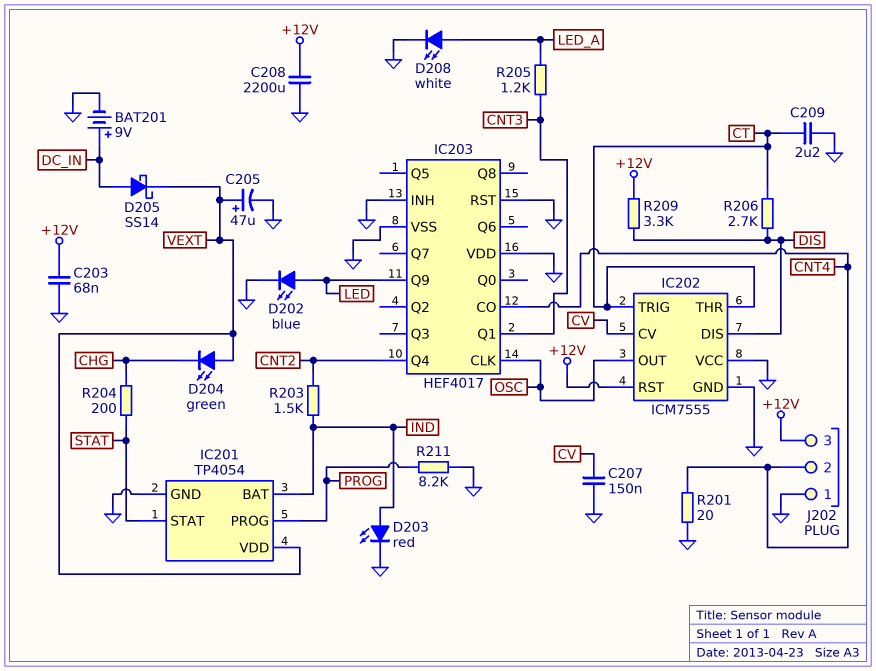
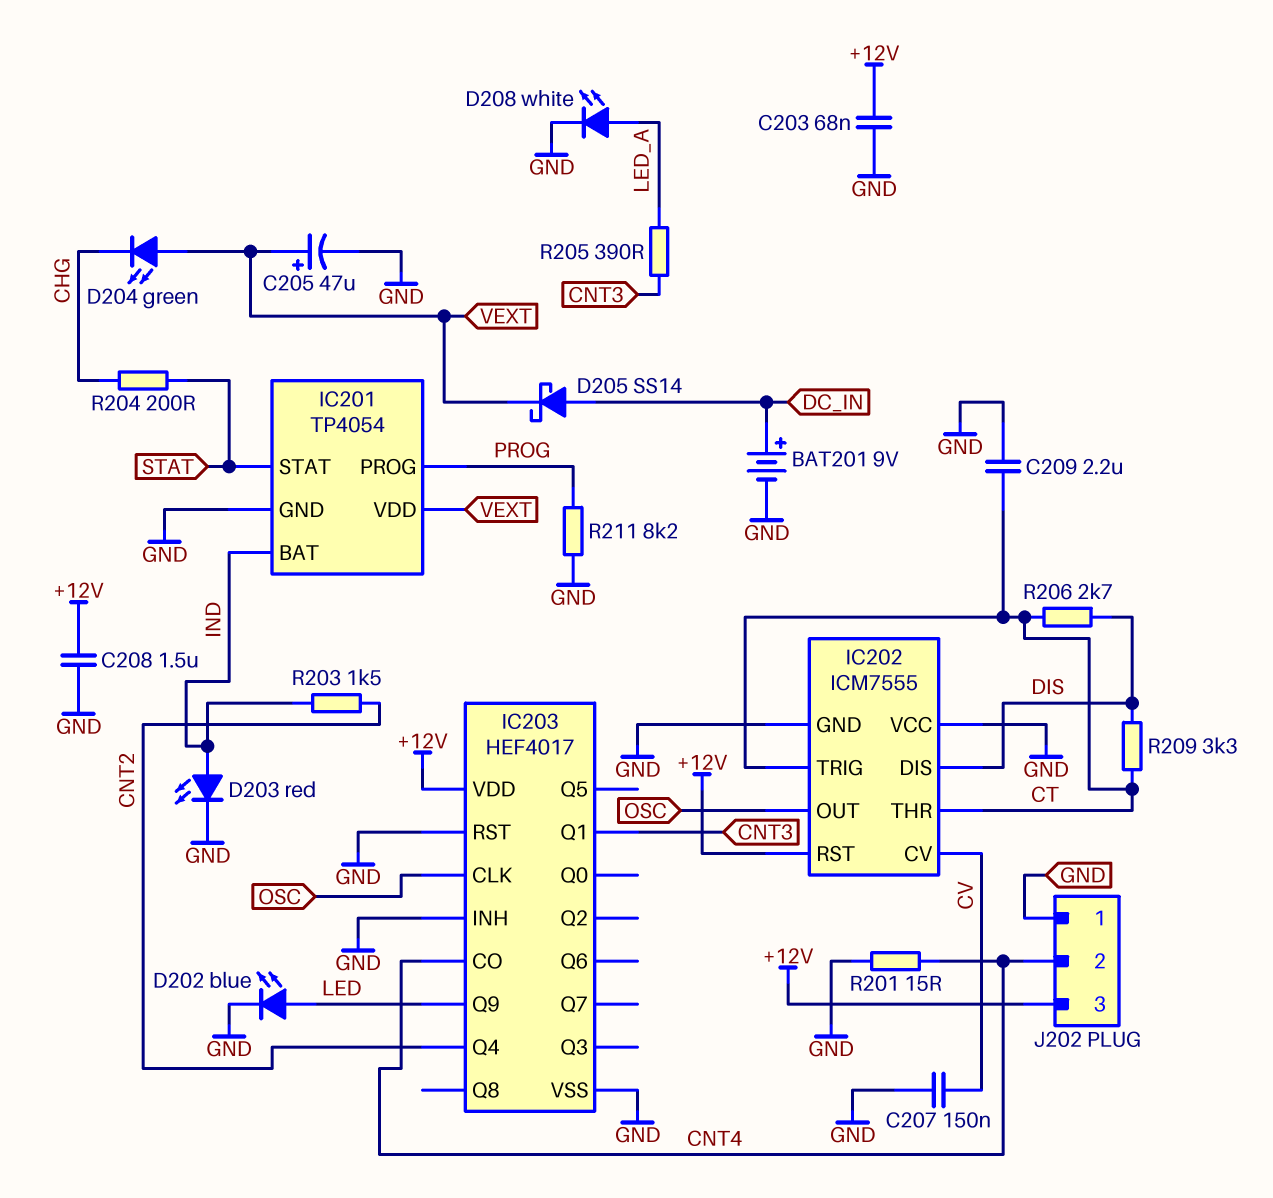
C208: 2200uF (+12V, GND) -> 1.5uF (+12V, GND)
IC203 pin VDD: GND -> +12V
R201: 20 (CNT4, GND) -> 15 (CNT4, GND)
R205: 1.2k (CNT3, LED_A) -> 390 (CNT3, LED_A)
R209: 3.3k (+12V, DIS) -> 3.3k (CT, DIS)

